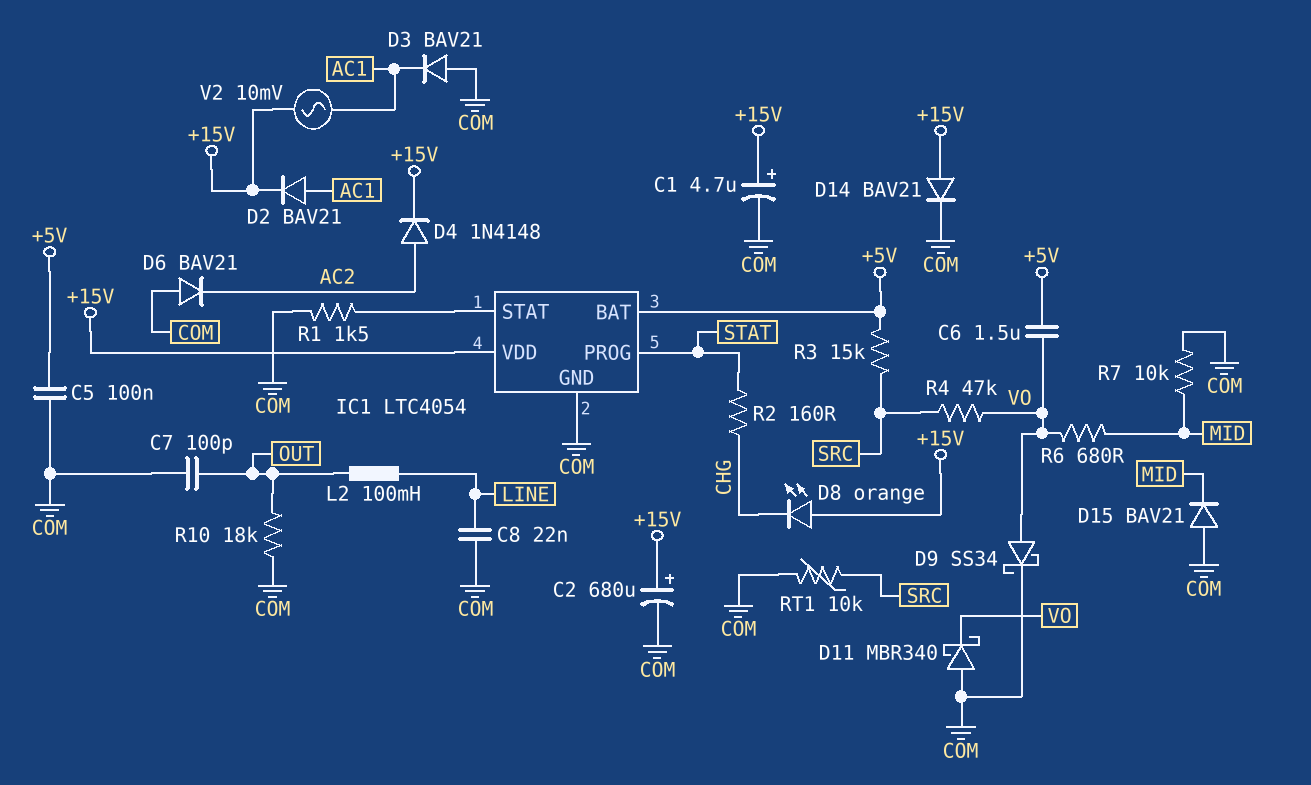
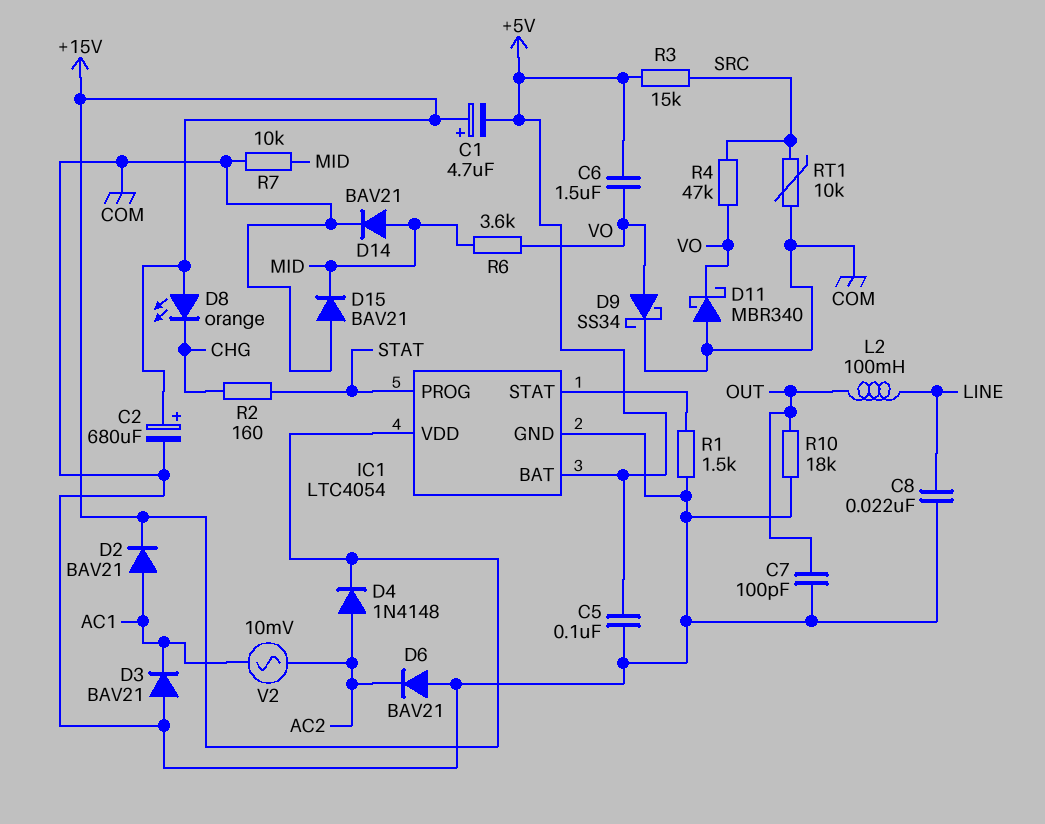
C1: 4.7uF (plus +15V, minus COM) -> 4.7uF (plus +15V, minus +5V)
D14: diode BAV21 (A +15V, K COM) -> diode BAV21 (A MID, K COM)
R6: 680 (MID, VO) -> 3.6k (MID, VO)
V2: AC 10mV (+15V, AC1) -> AC 10mV (AC1, AC2)

